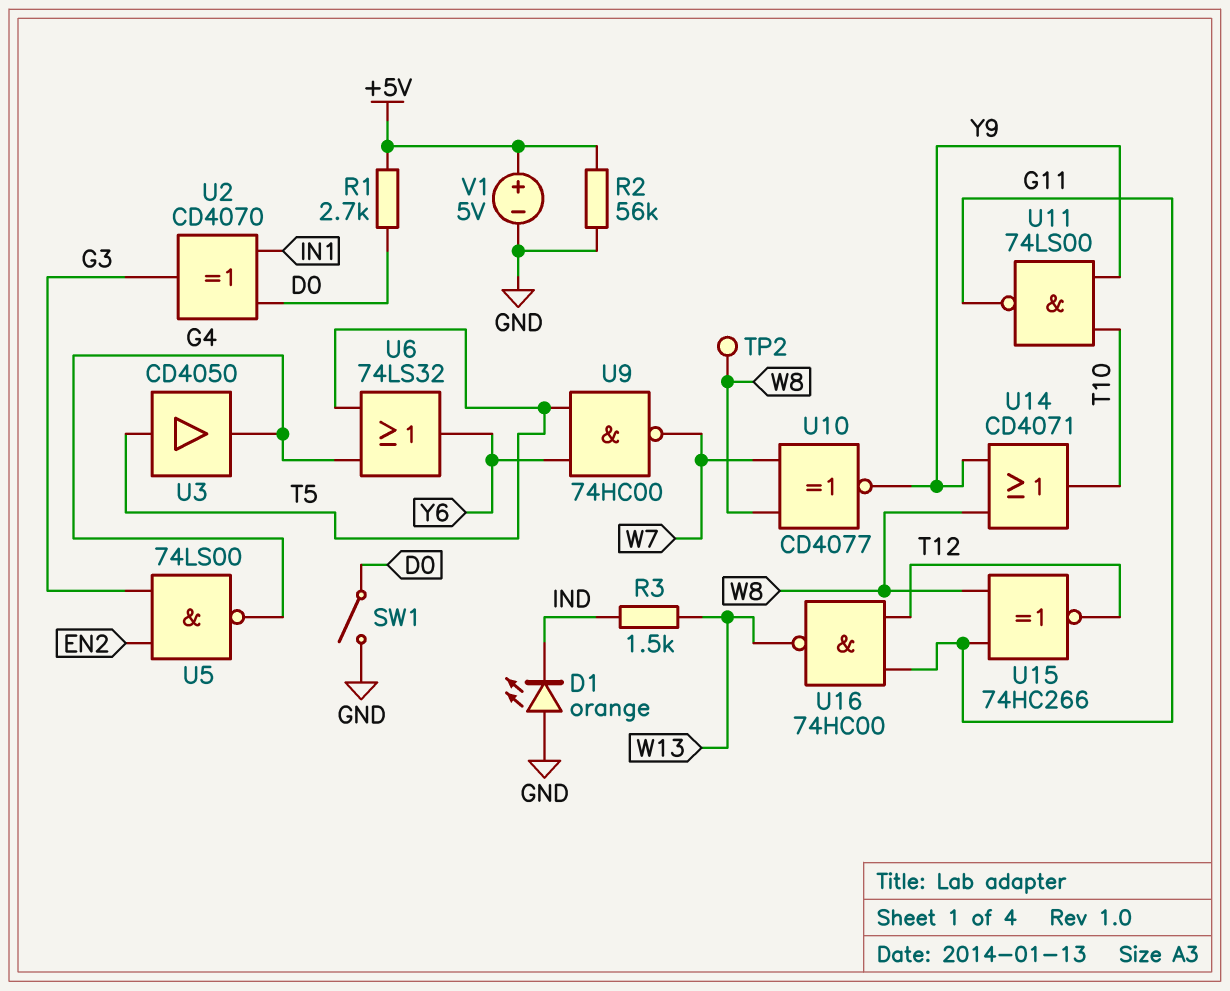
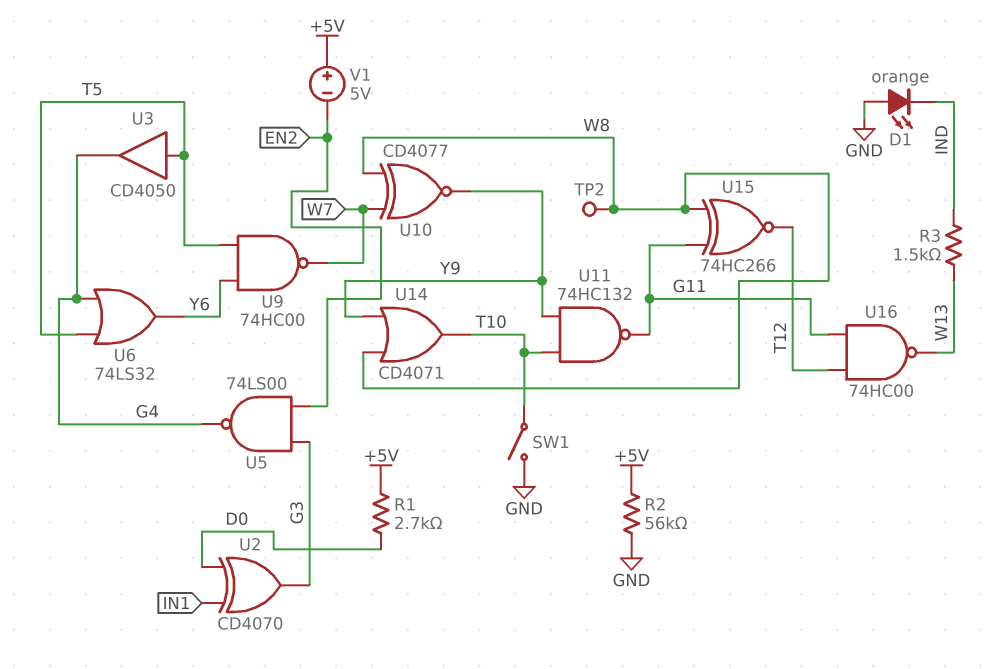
SW1: switch (D0, GND) -> switch (GND, T10)
U11: NAND 74LS00 (in T10, in Y9, out G11) -> NAND 74HC132 (in T10, in Y9, out G11)
V1: 5V (plus +5V, minus GND) -> 5V (plus +5V, minus EN2)

